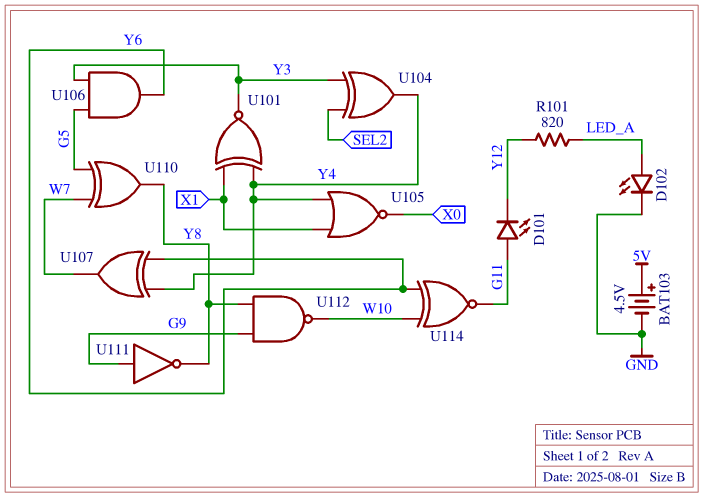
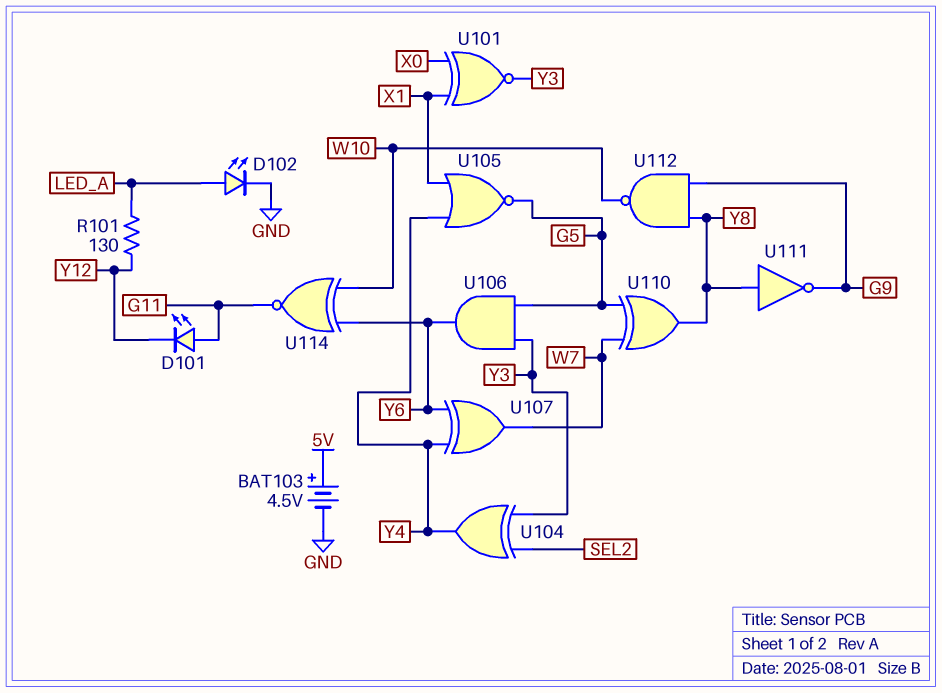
R101: 820 (LED_A, Y12) -> 130 (LED_A, Y12)
U101: XNOR (in X1, in Y4, out Y3) -> XNOR (in X0, in X1, out Y3)
U105: NOR (in X1, in Y4, out X0) -> NOR (in X1, in Y4, out G5)
U111: NOT (in G9, out Y8) -> NOT (in Y8, out G9)

